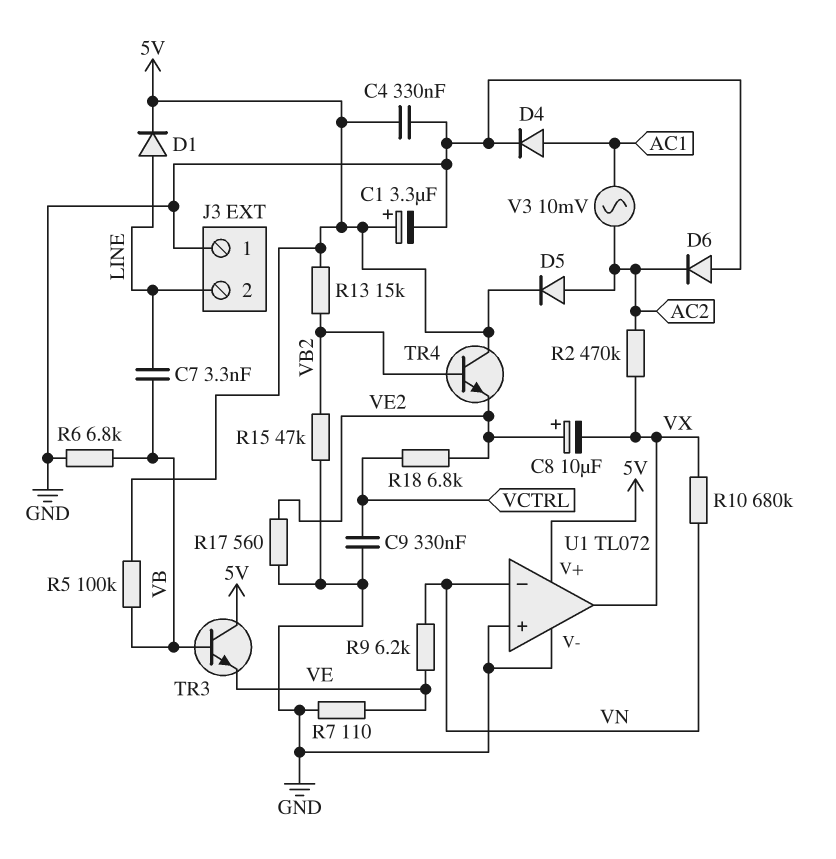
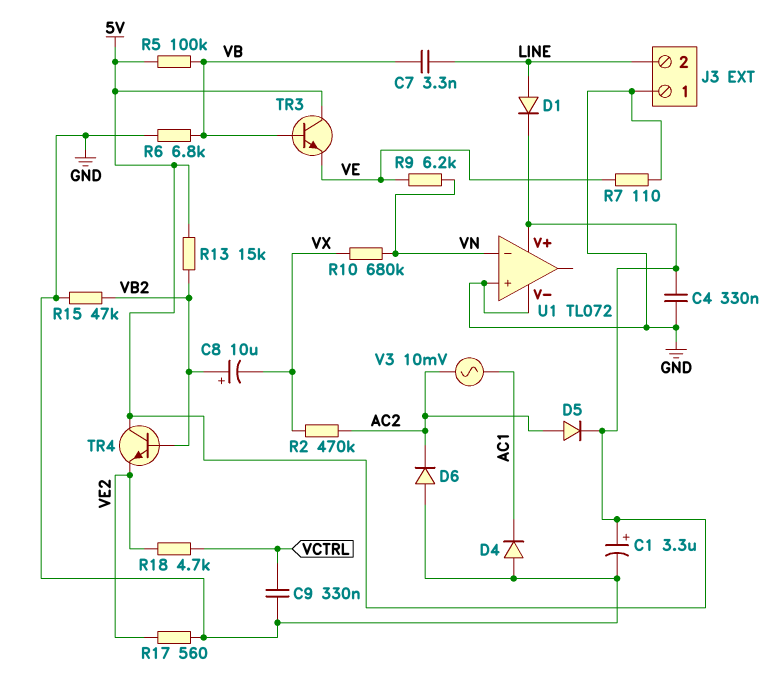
C8: 10uF (plus VE2, minus VX) -> 10uF (plus VB2, minus VX)
D4: diode (A AC1, K GND) -> diode (A GND, K AC1)
R18: 6.8k (VCTRL, VE2) -> 4.7k (VCTRL, VE2)
U1 pin out: VX -> none

